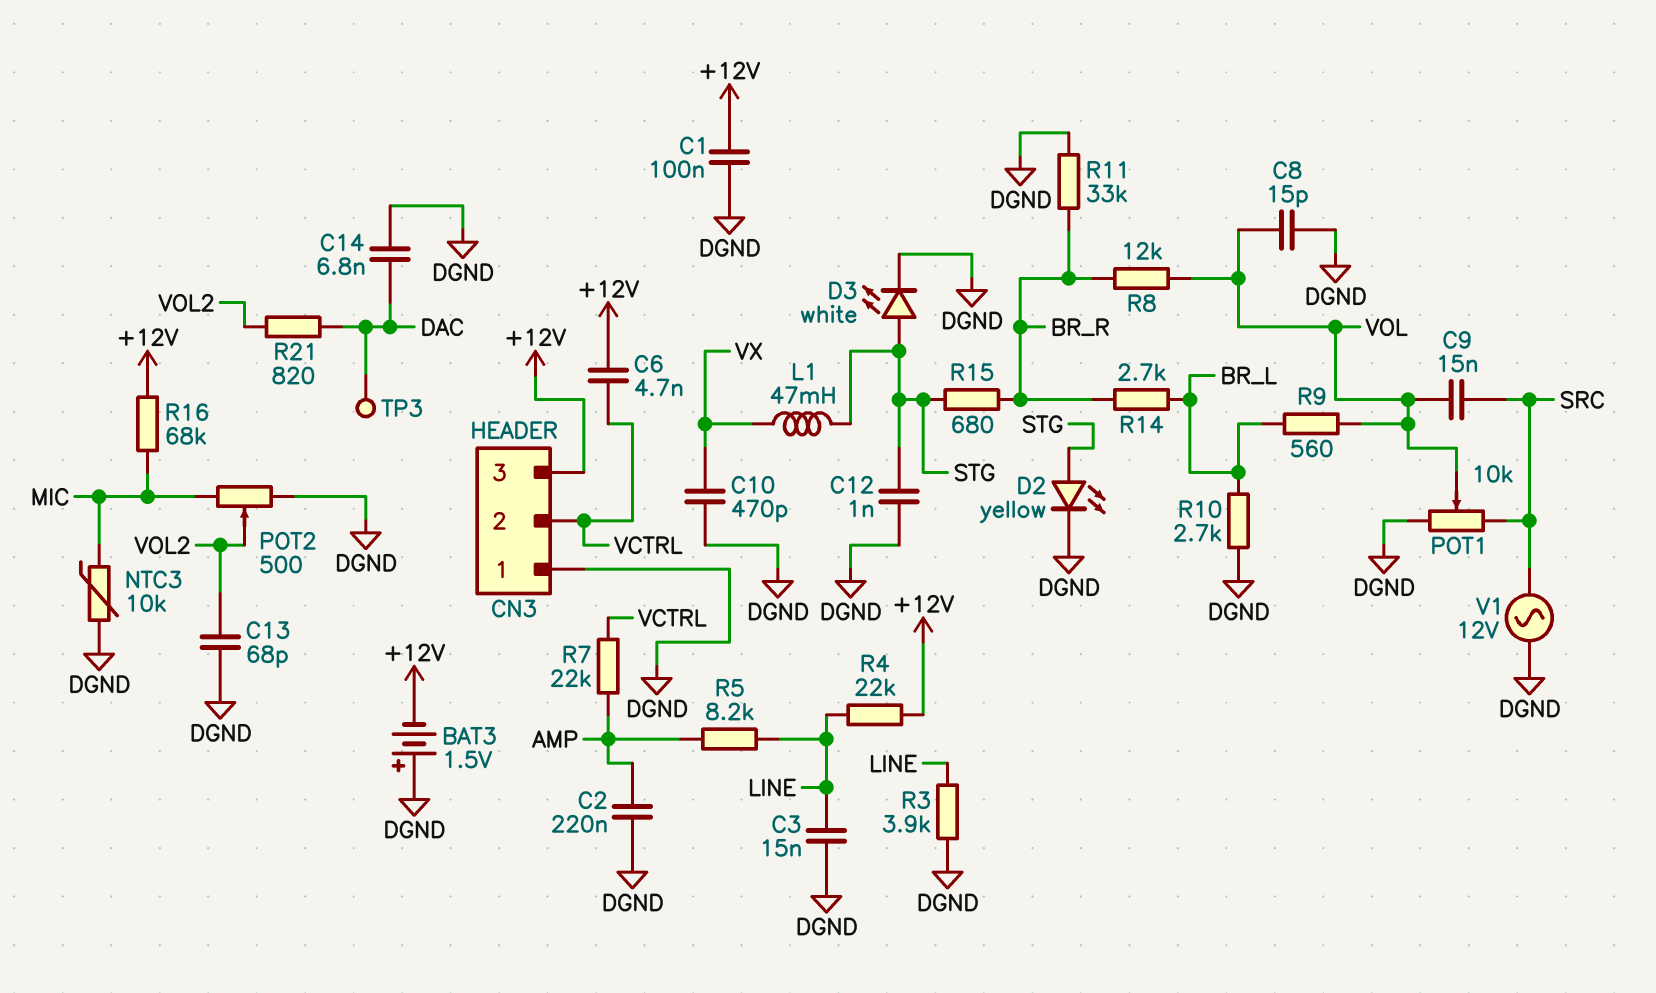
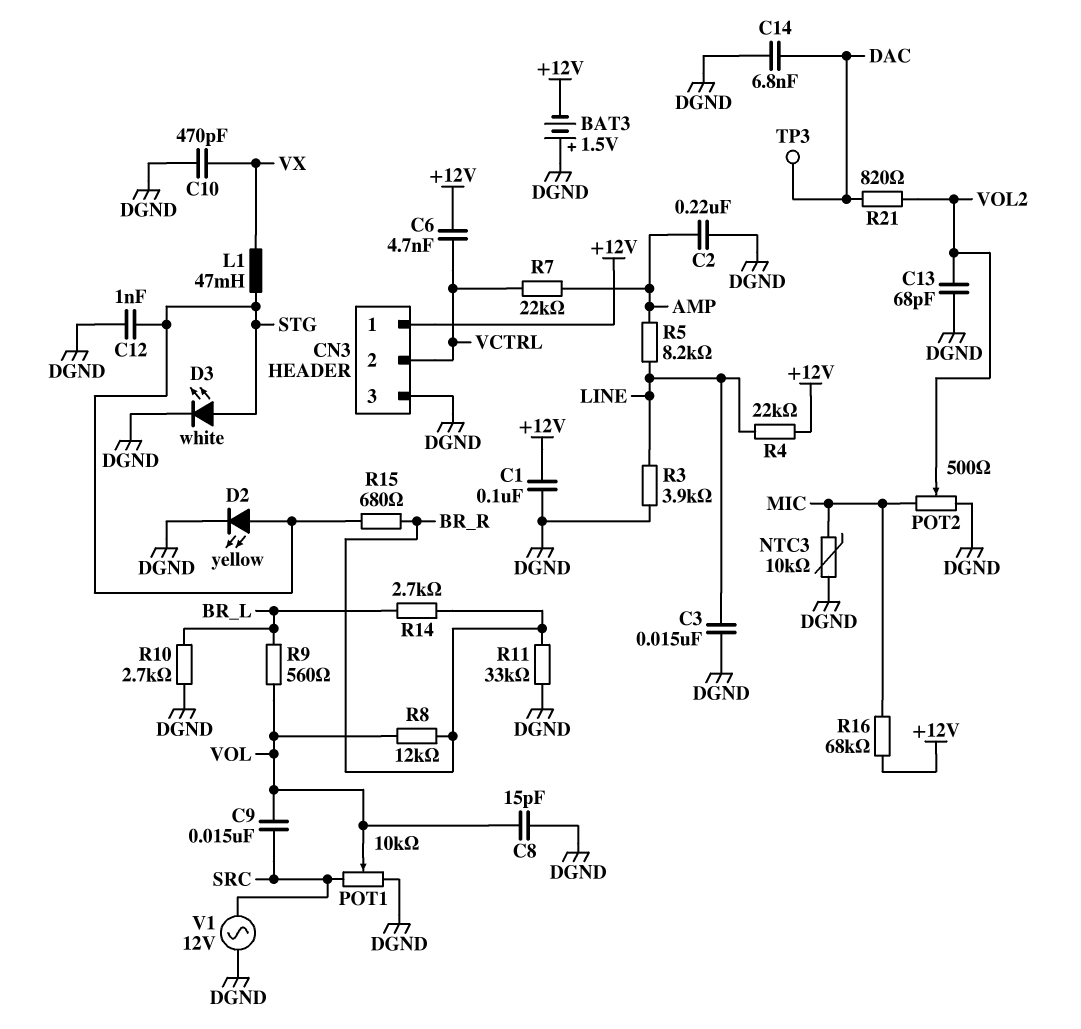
CN3 pin 1: DGND -> +12V
CN3 pin 3: +12V -> DGND

